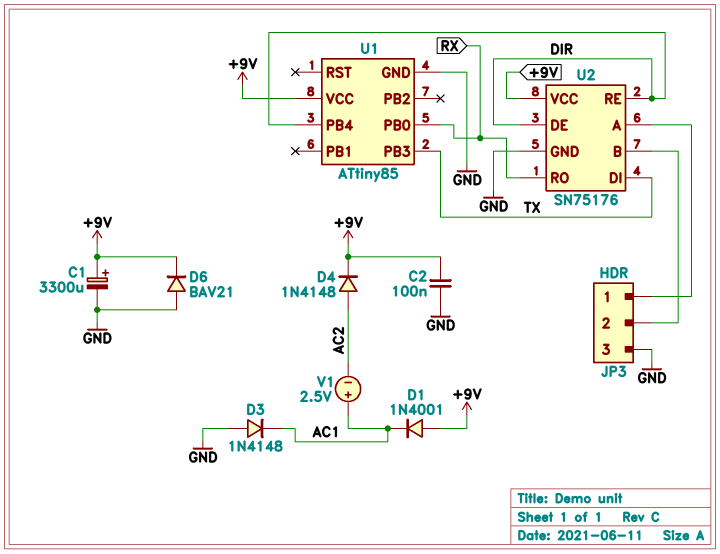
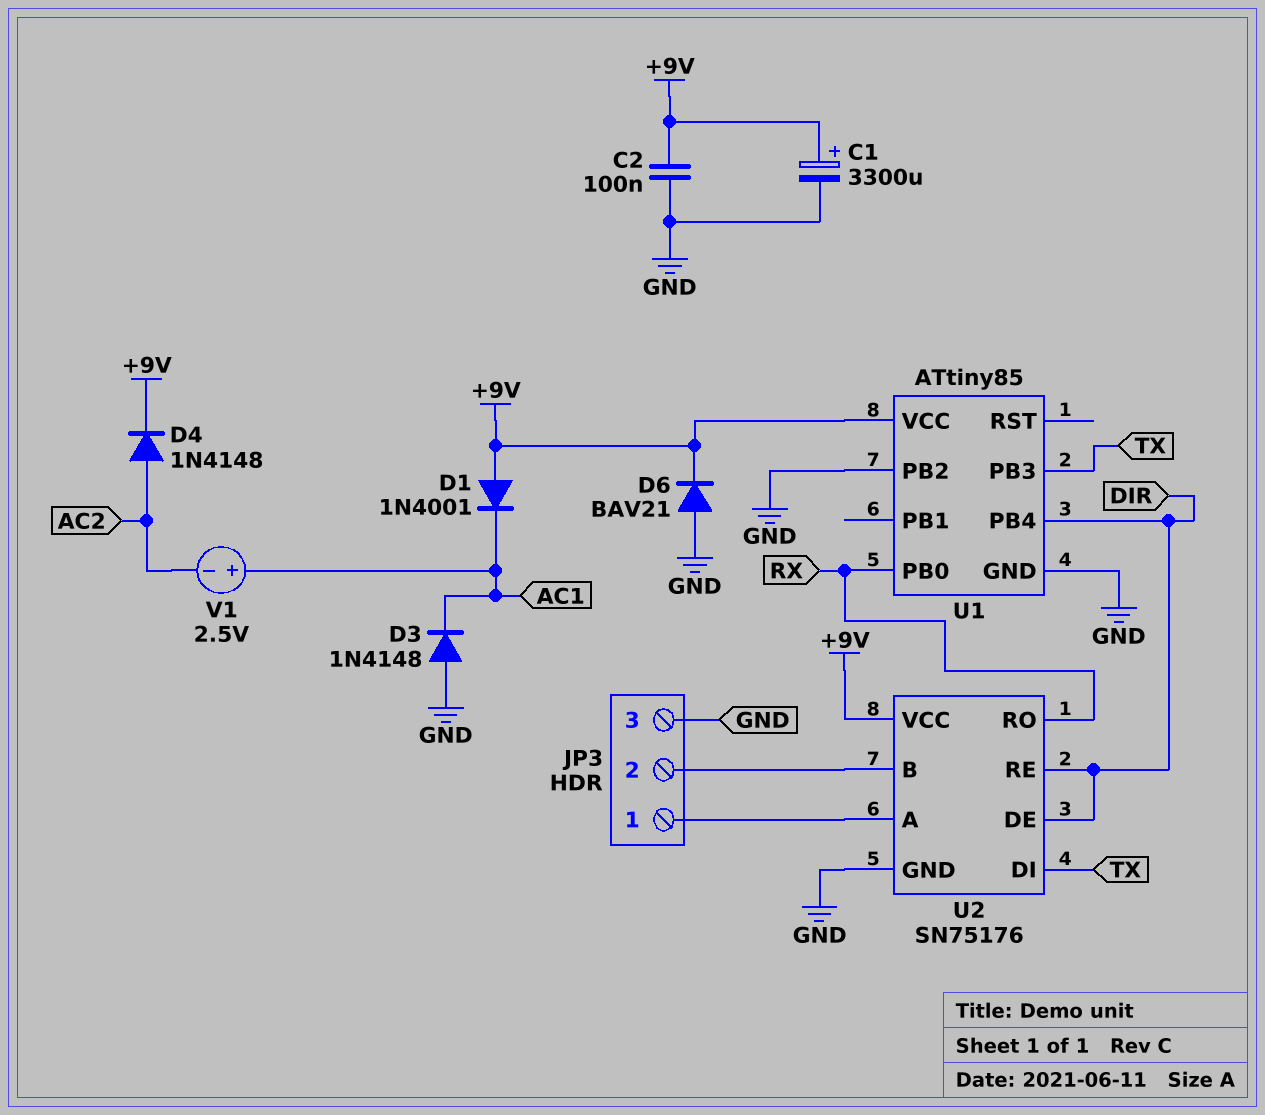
U1 pin PB2: none -> GND

